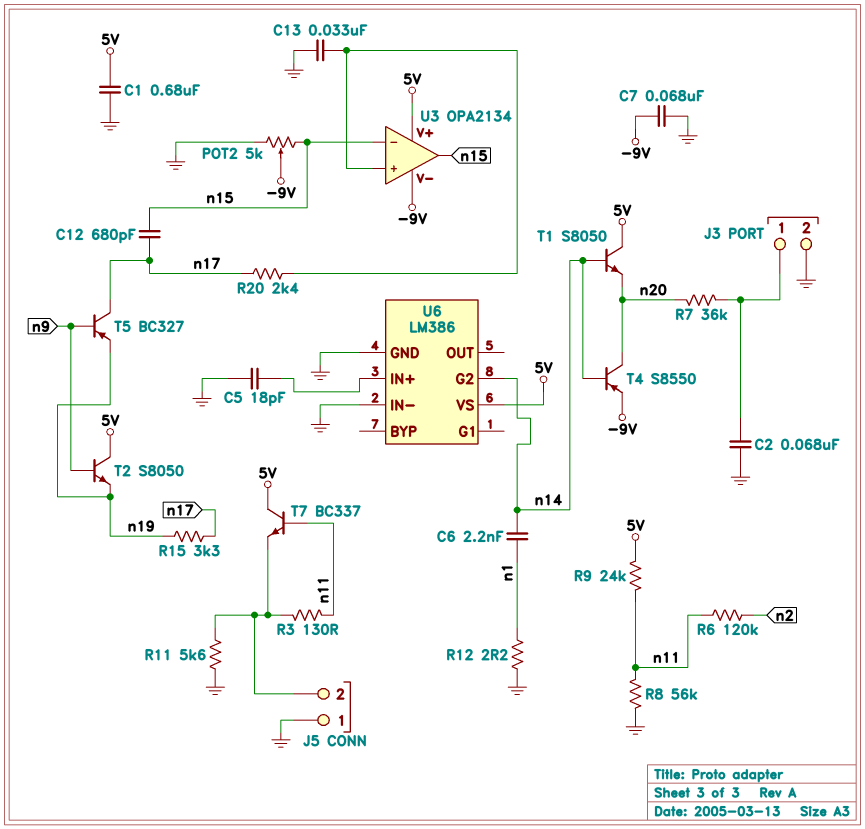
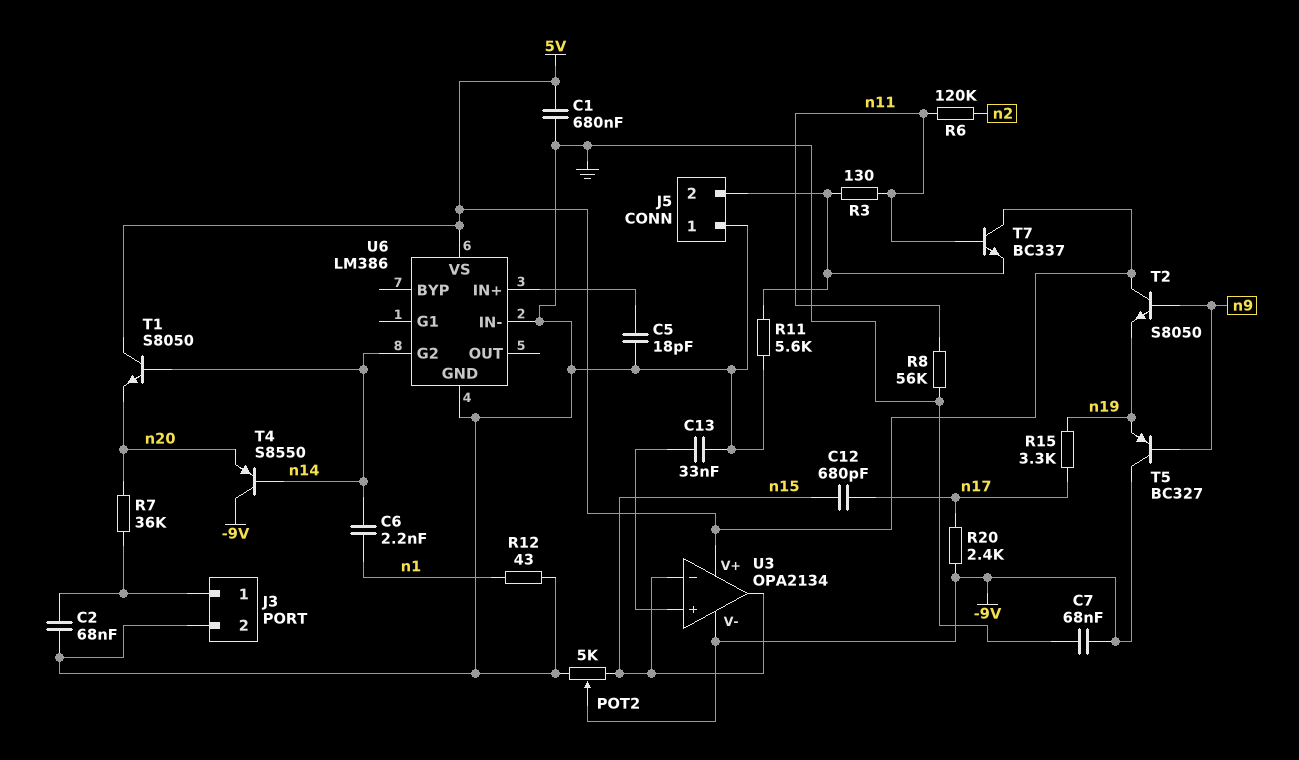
R9: 24k (5V, n11) -> none
R12: 2.2 (GND, n1) -> 43 (GND, n1)
R20: 2.4k (U3/in+, n17) -> 2.4k (-9V, n17)
T4: PNP S8550 (B n14, C n20, E -9V) -> PNP S8550 (B n14, C -9V, E n20)
T5: PNP BC327 (B n9, C n17, E n19) -> PNP BC327 (B n9, C -9V, E n19)

